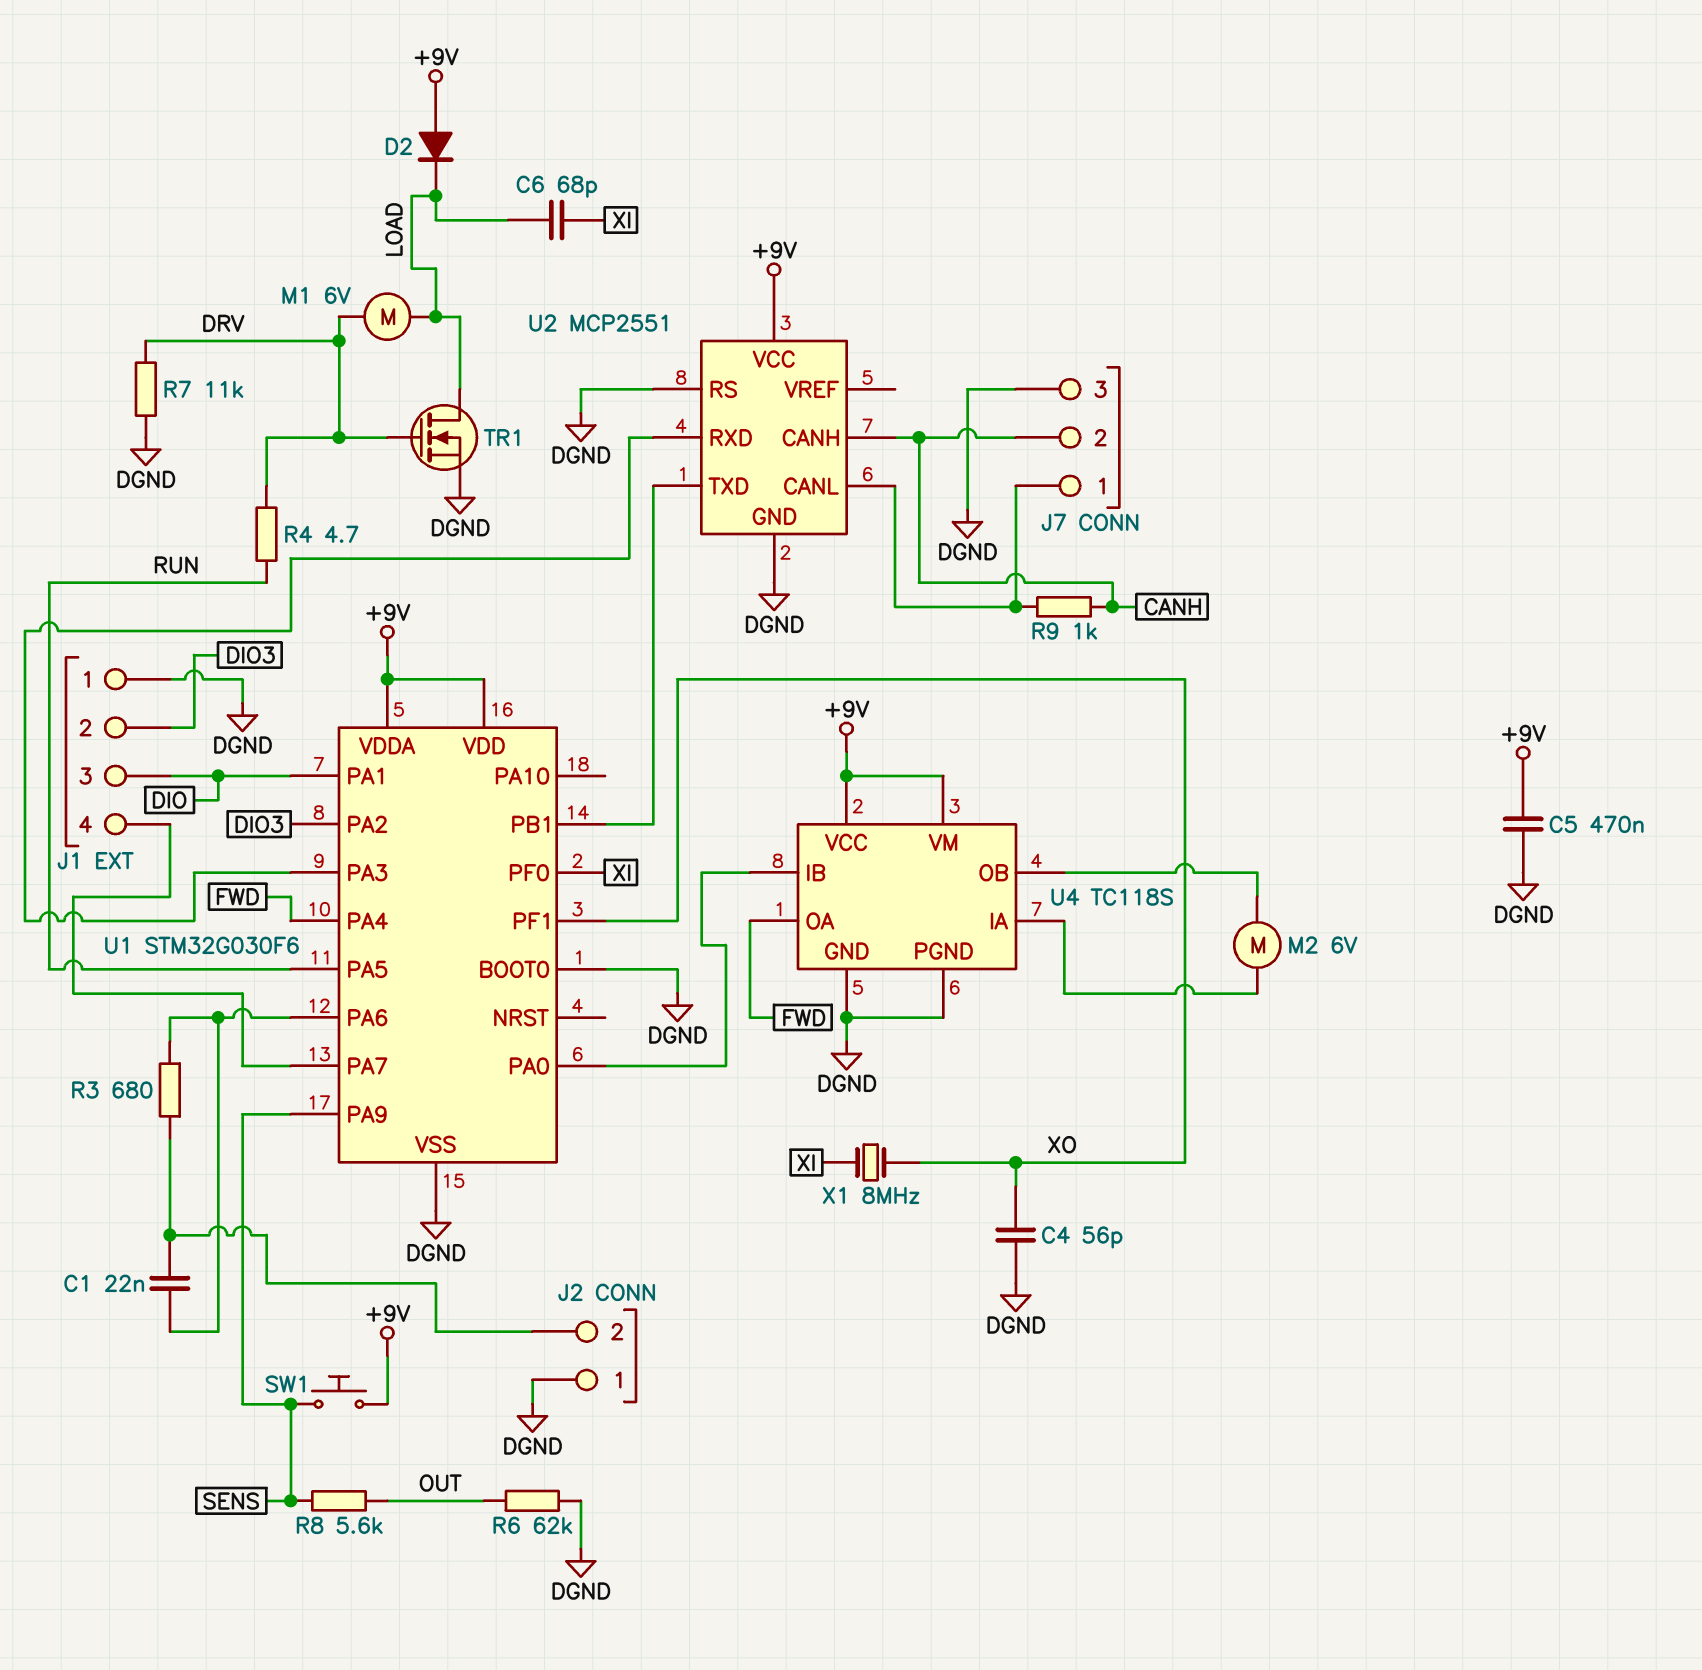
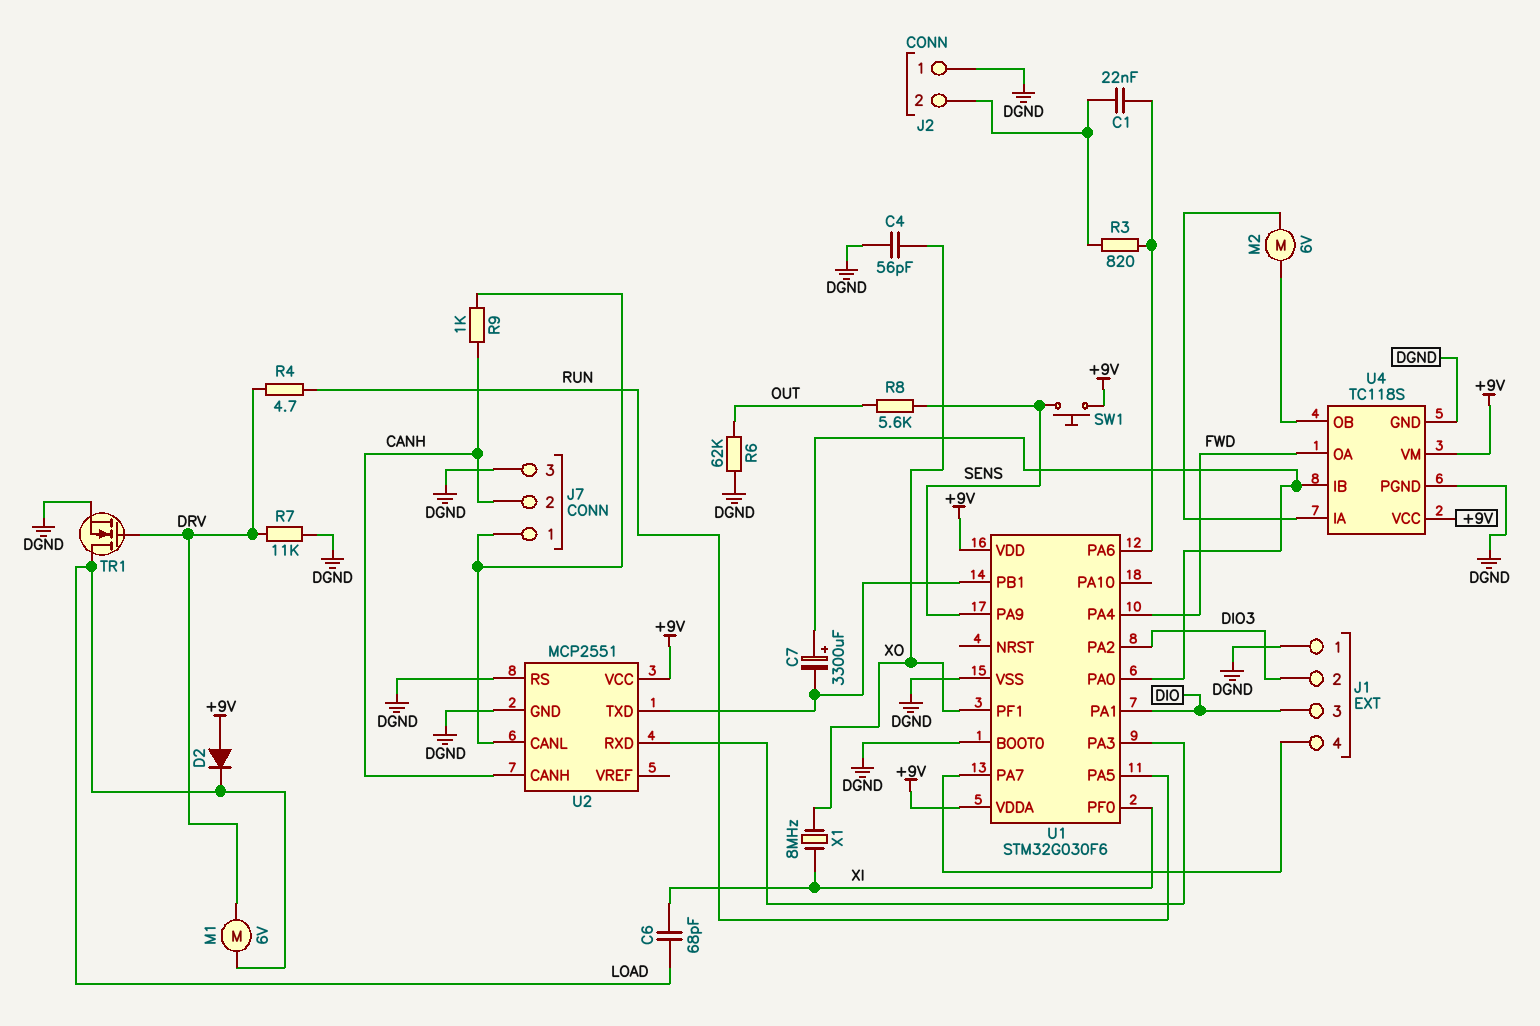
C5: 470nF (+9V, DGND) -> none
C7: none -> 3300uF (plus U1/PA0, minus U1/PB1)
R3: 680 (J2/2, U1/PA6) -> 820 (J2/2, U1/PA6)

